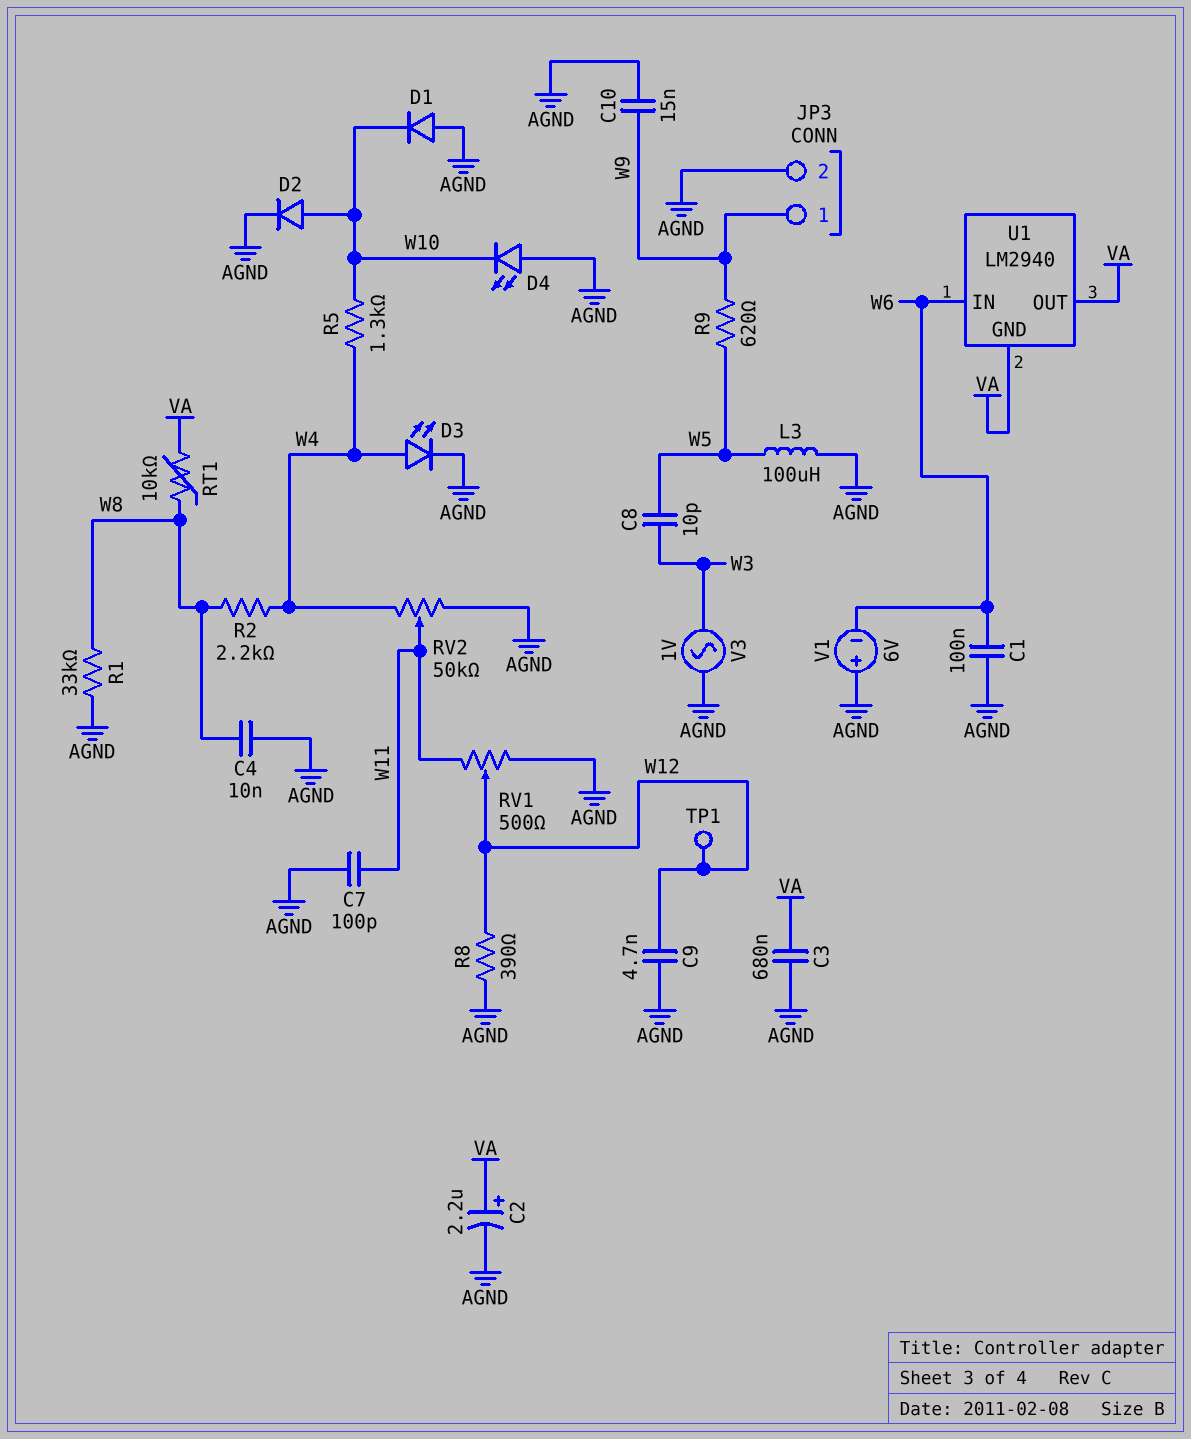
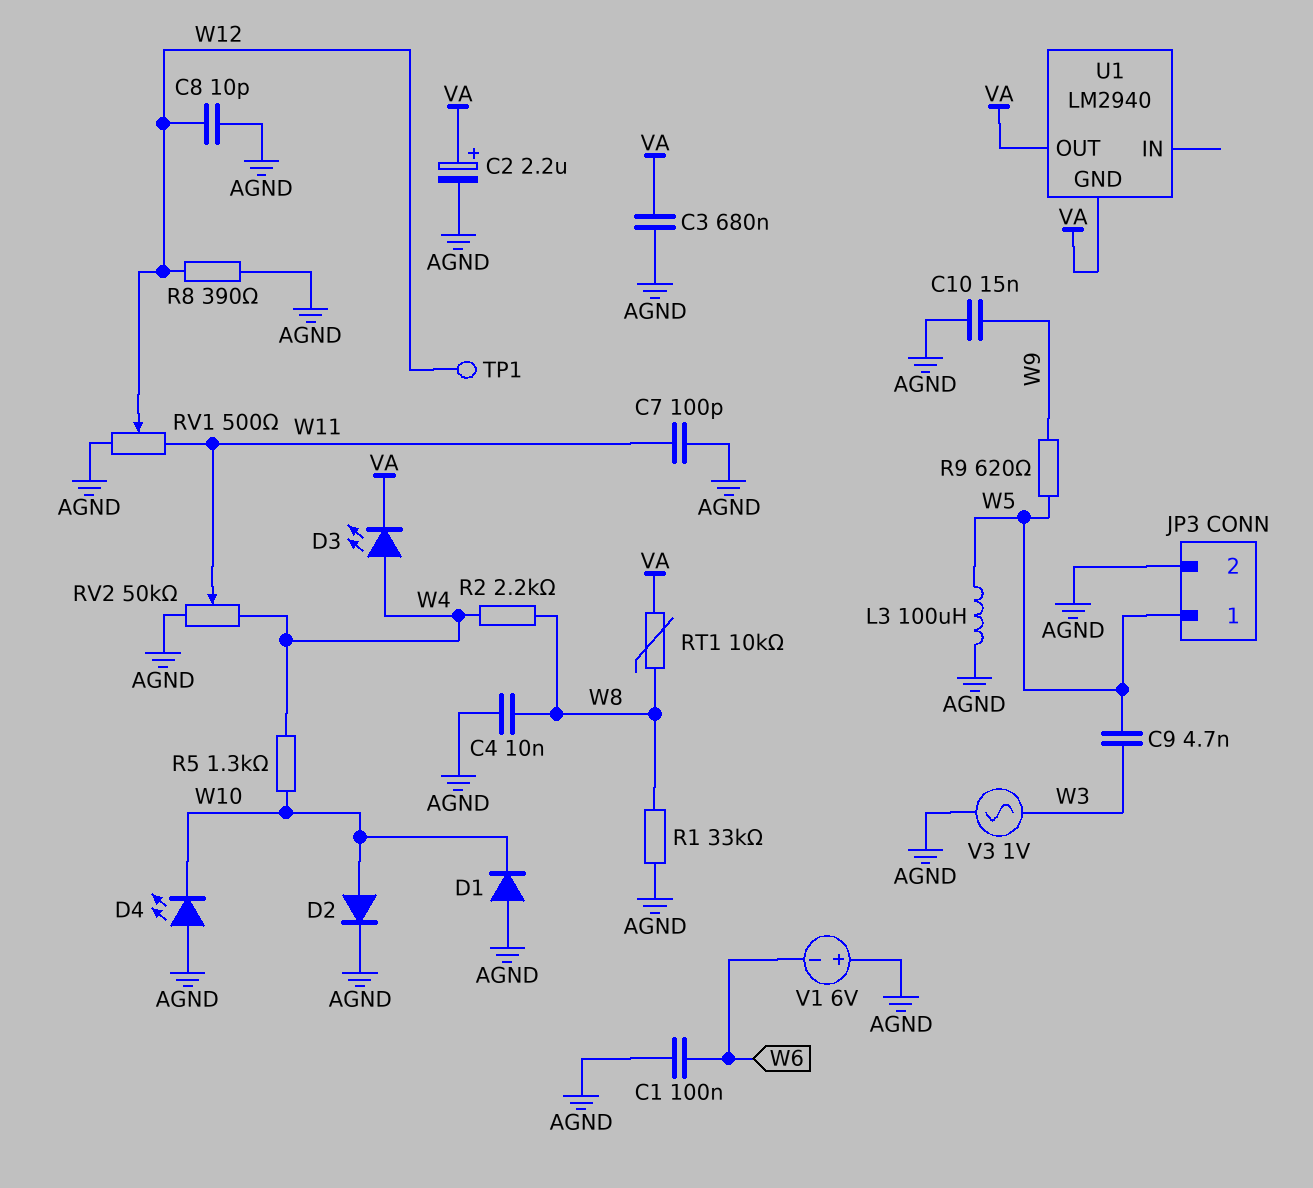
C8: 10pF (W3, W5) -> 10pF (AGND, W12)
C9: 4.7nF (AGND, W12) -> 4.7nF (W3, W5)
D3: LED (A W4, K AGND) -> LED (A W4, K VA)
JP3 pin 1: W9 -> W5
U1 pin IN: W6 -> none

